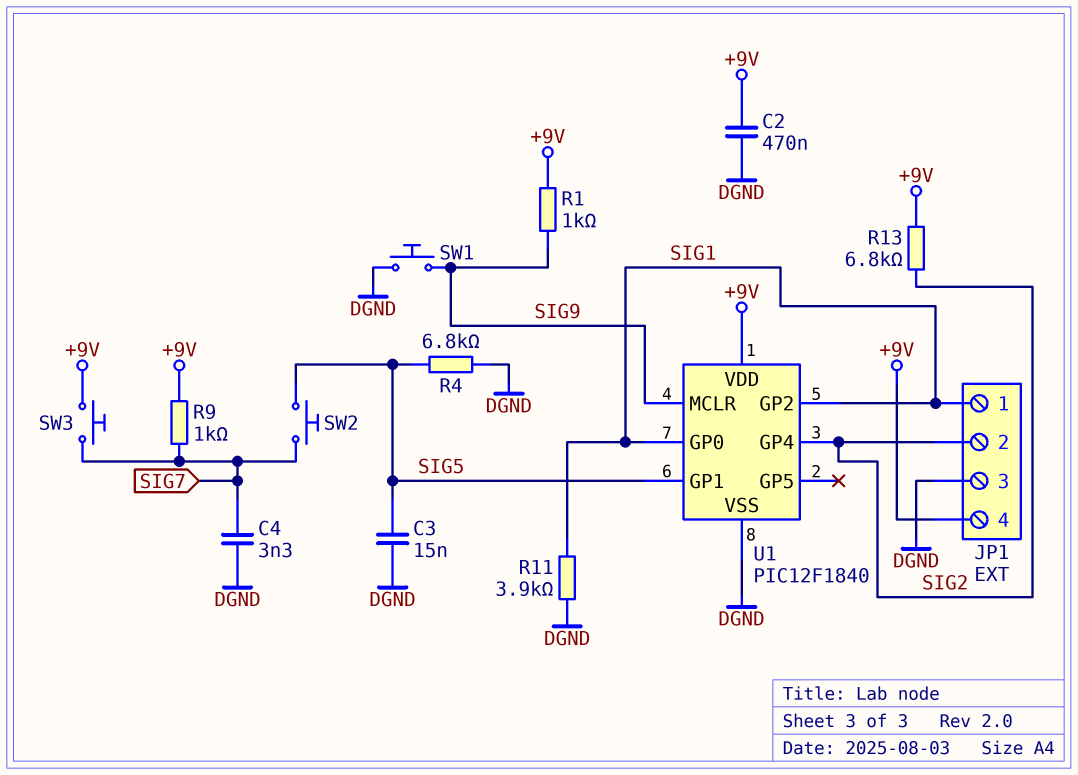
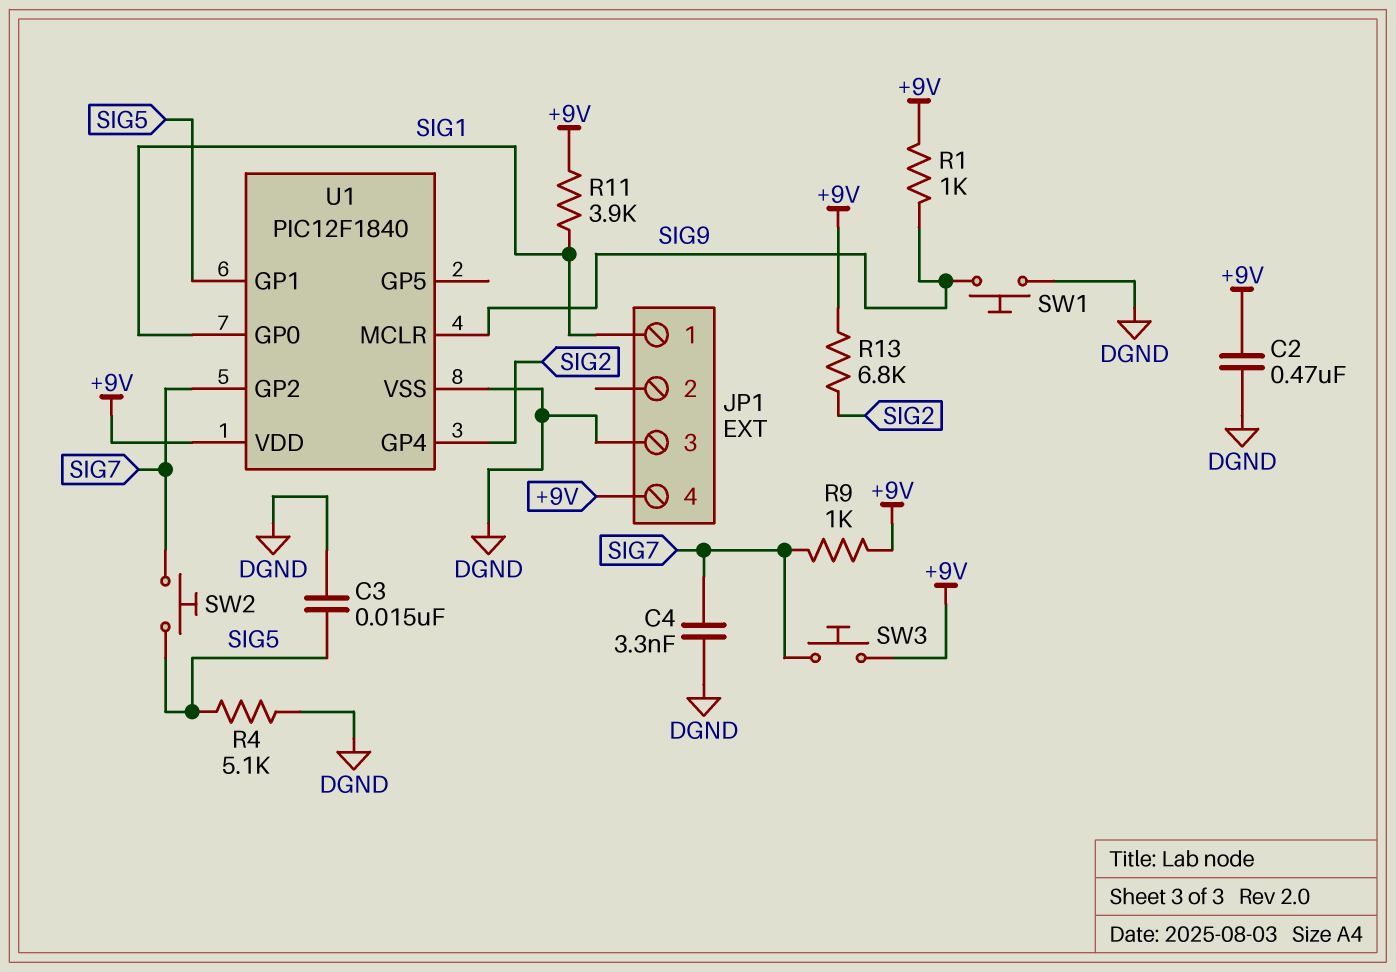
JP1 pin 2: SIG2 -> none
R4: 6.8k (DGND, SIG5) -> 5.1k (DGND, SIG5)
R11: 3.9k (DGND, SIG1) -> 3.9k (+9V, SIG1)
U1 pin GP2: SIG1 -> SIG7

